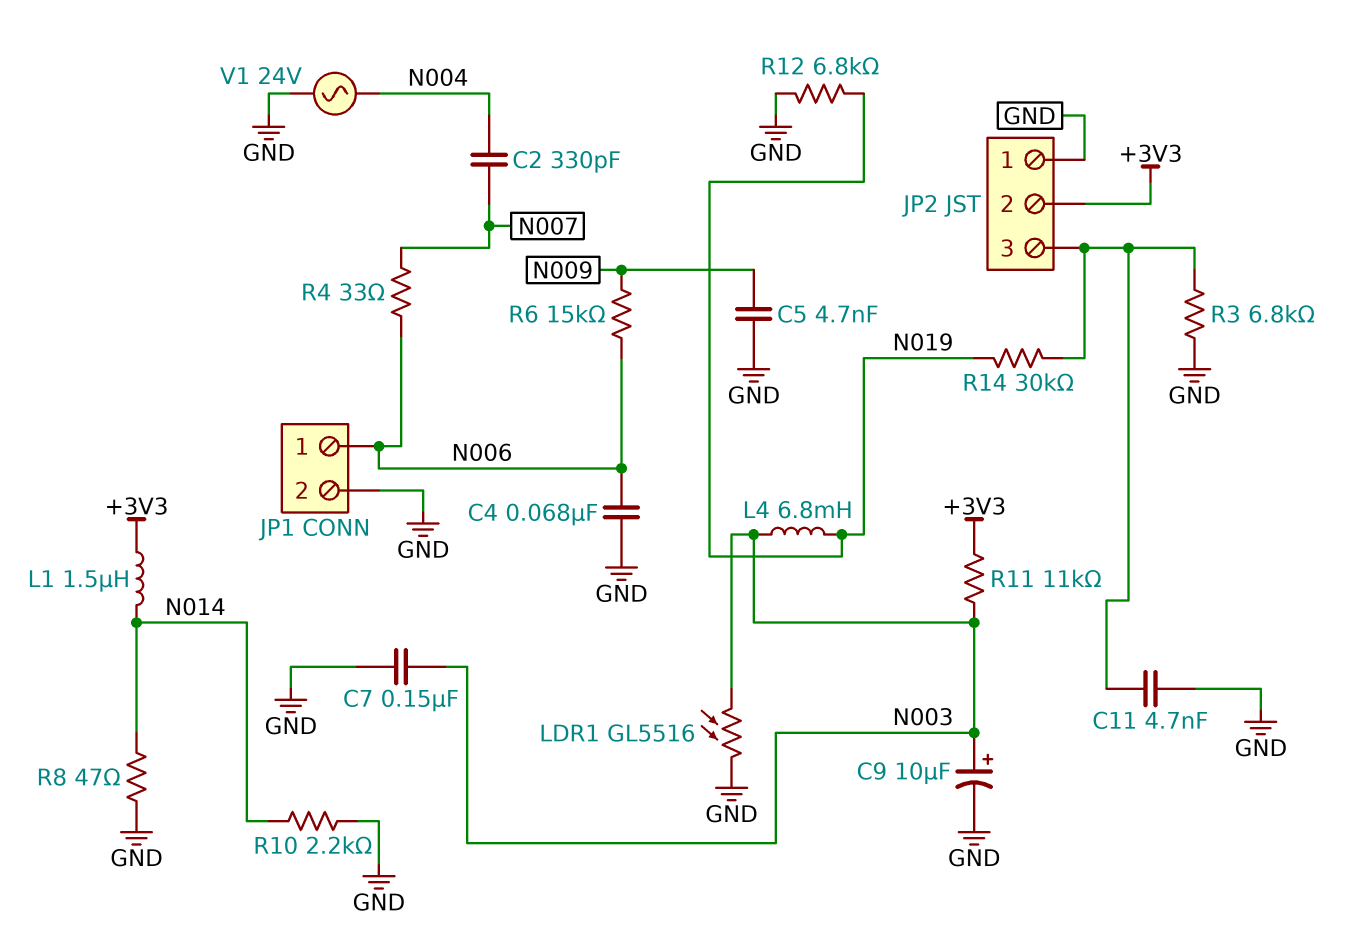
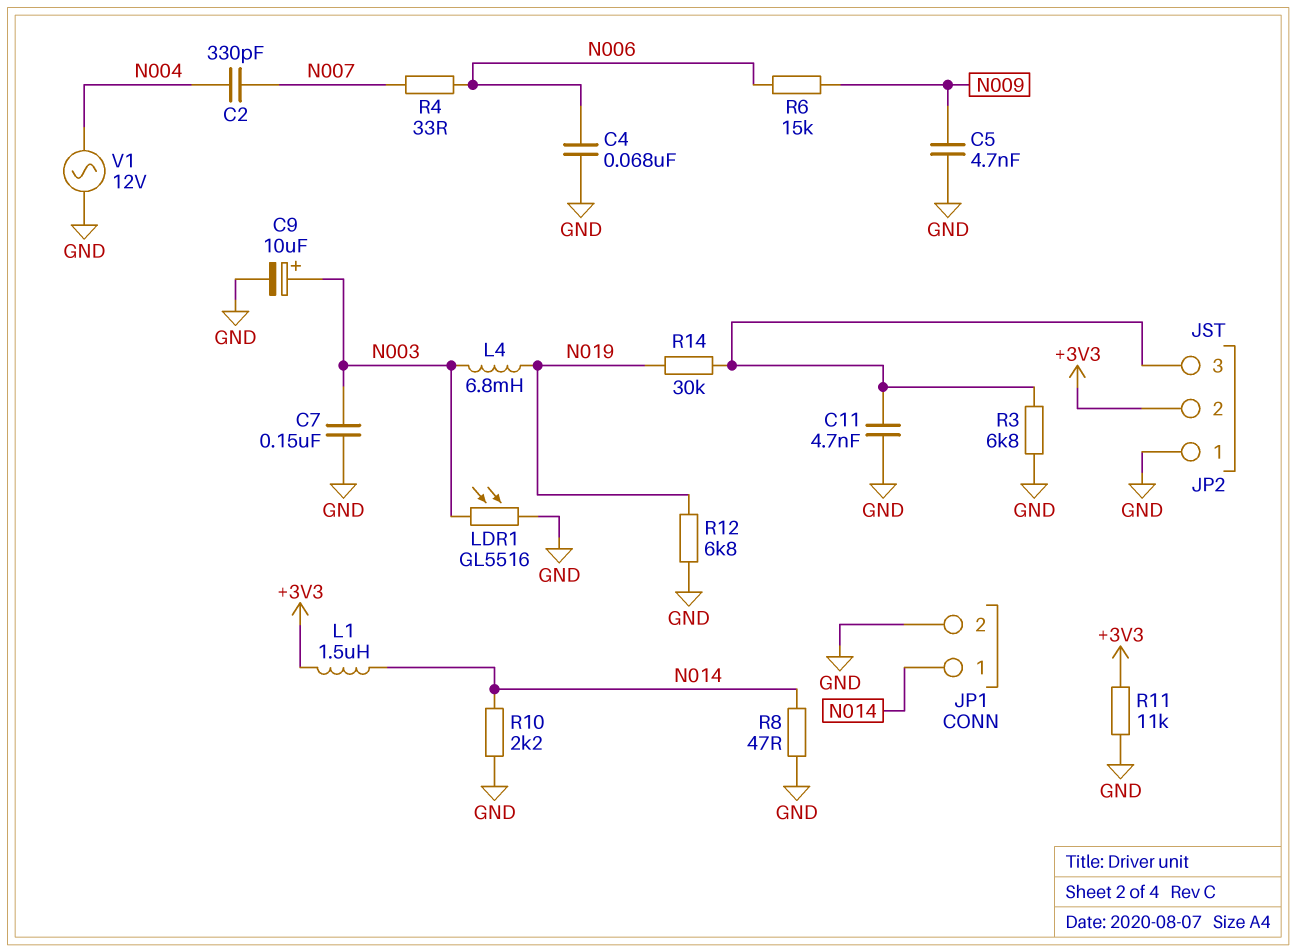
JP1 pin 1: N006 -> N014
R11: 11k (+3V3, N003) -> 11k (+3V3, GND)
V1: AC 24V (GND, N004) -> AC 12V (GND, N004)

